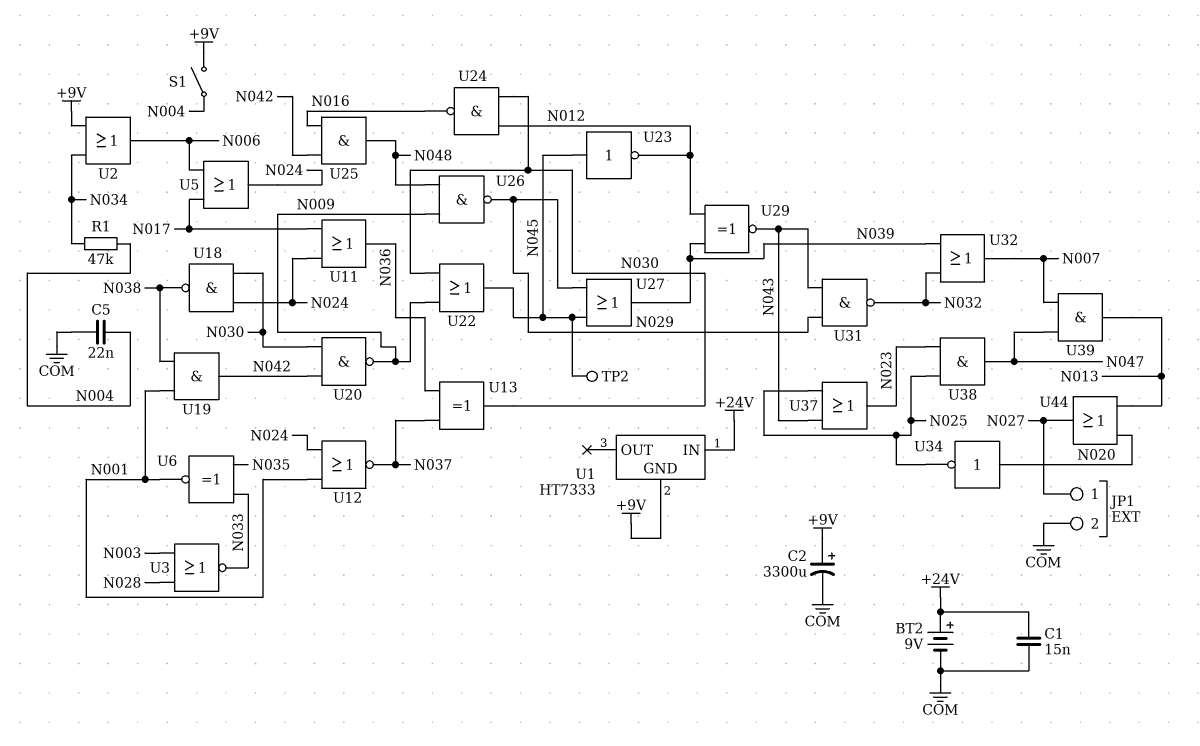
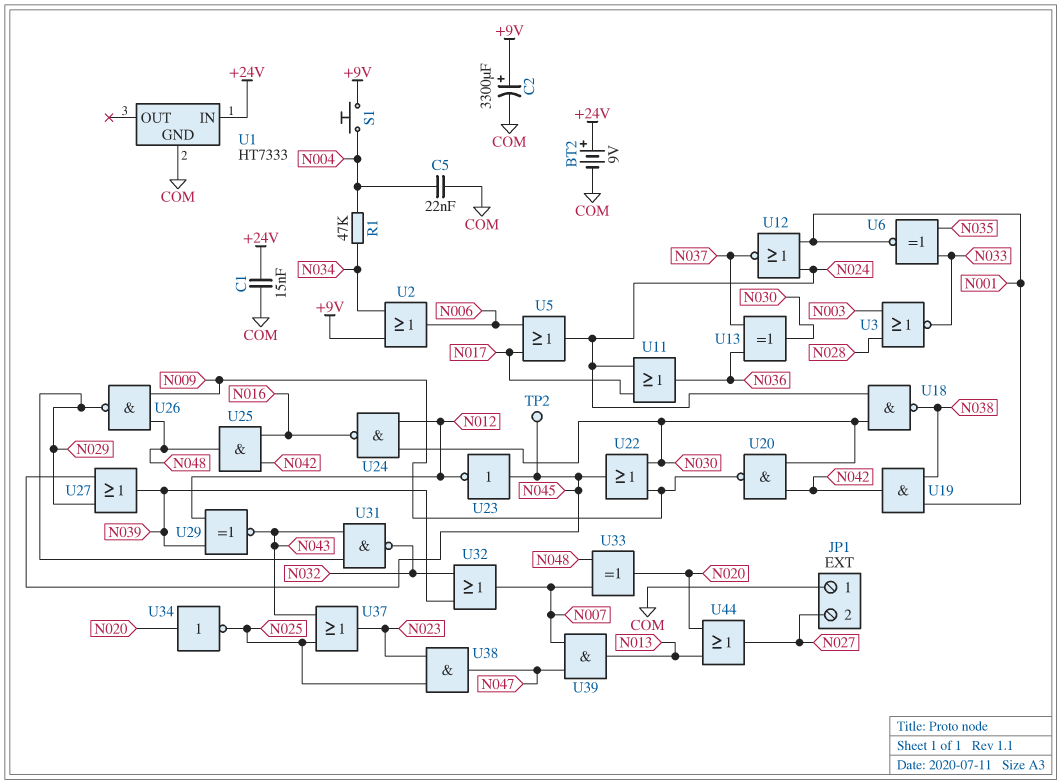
JP1 pin 1: N027 -> COM
JP1 pin 2: COM -> N027
S1: switch (+9V, N004) -> button (+9V, N004)
U1 pin GND: +9V -> COM
U33: none -> XOR (in N007, in N048, out N020)

